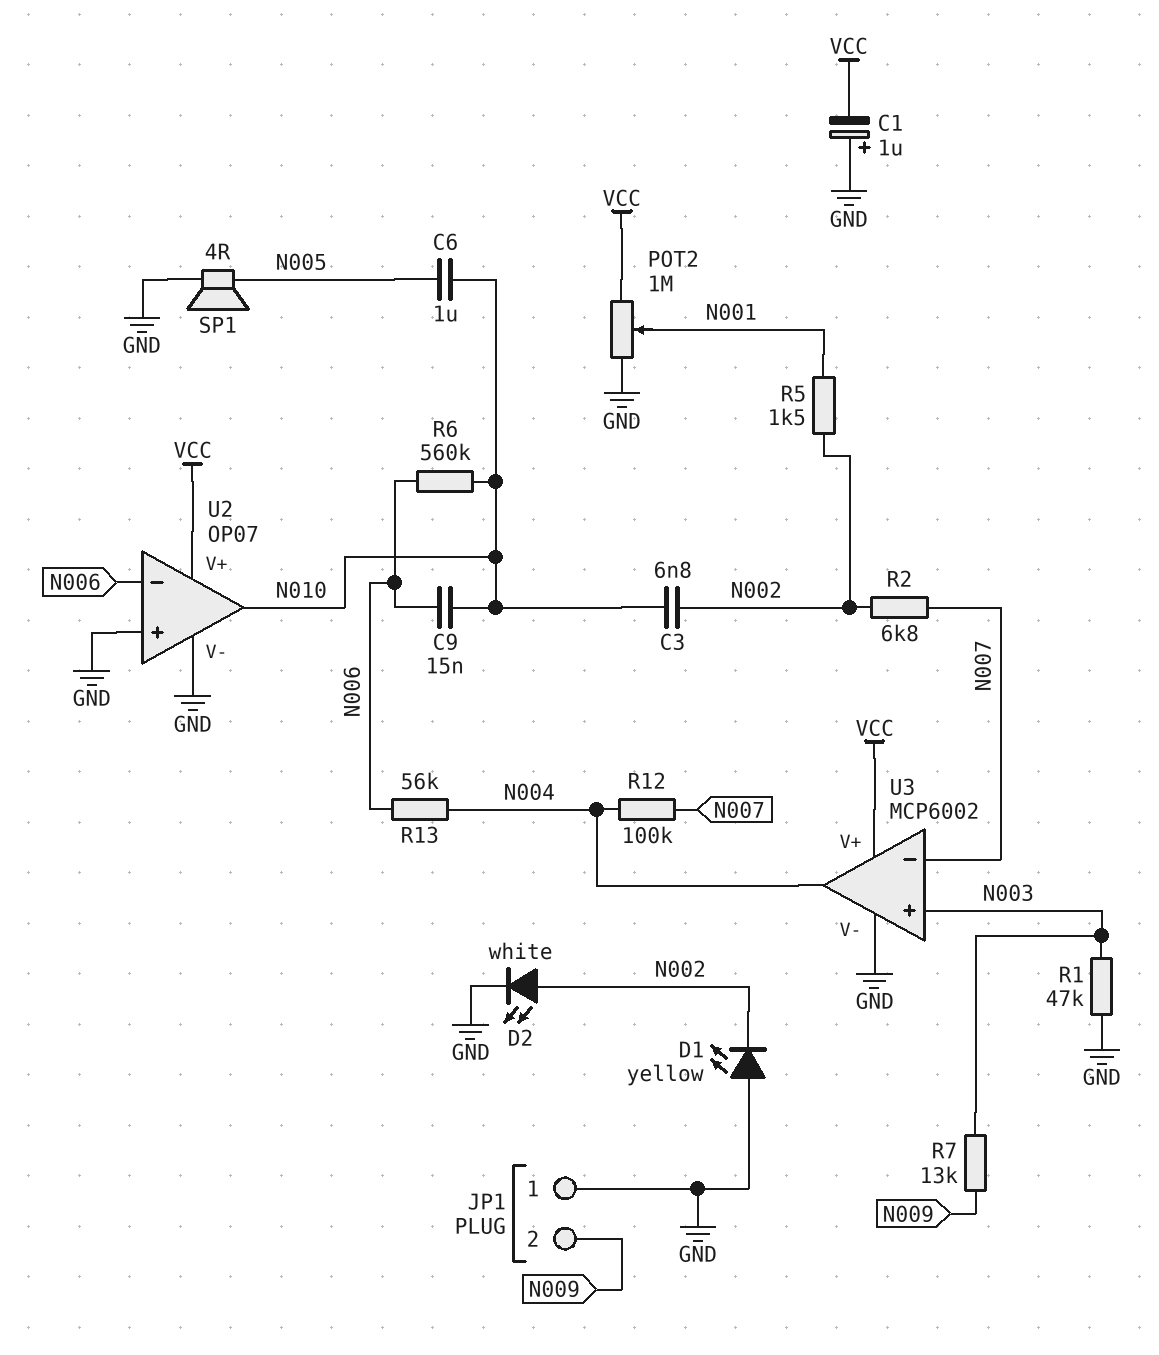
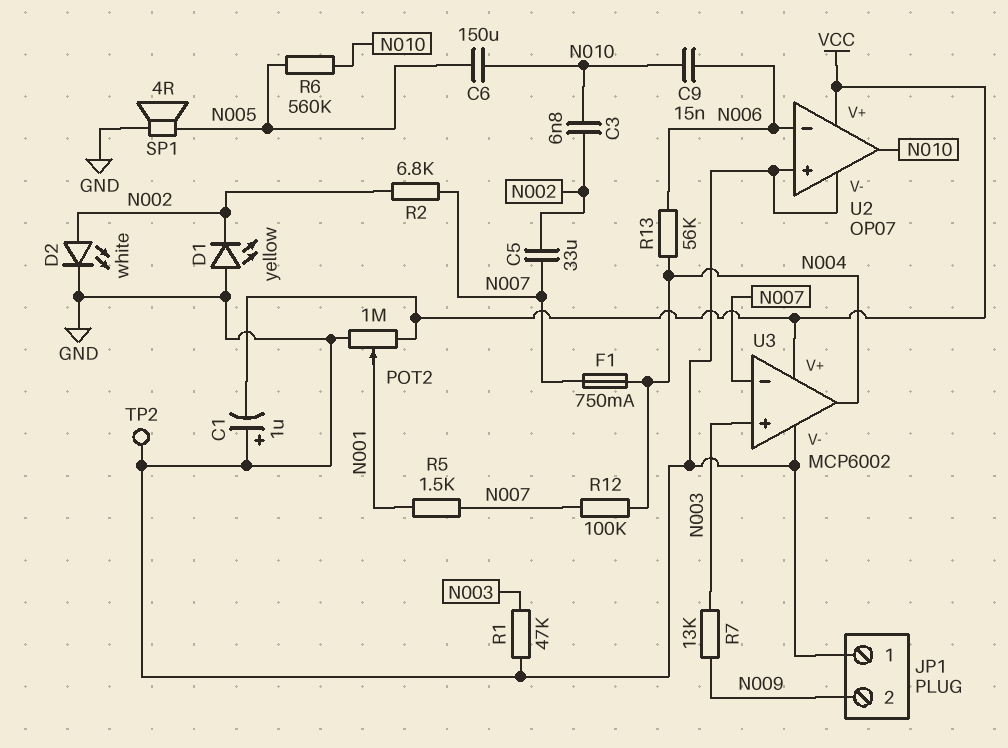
C5: none -> 33uF (N002, N007)
C6: 1uF (N005, N010) -> 150uF (N005, N010)
F1: none -> 750mA (N004, N007)
R5: 1.5k (N001, N002) -> 1.5k (N001, N007)
R6: 560k (N006, N010) -> 560k (N005, N010)
TP2: none -> test point (GND)

